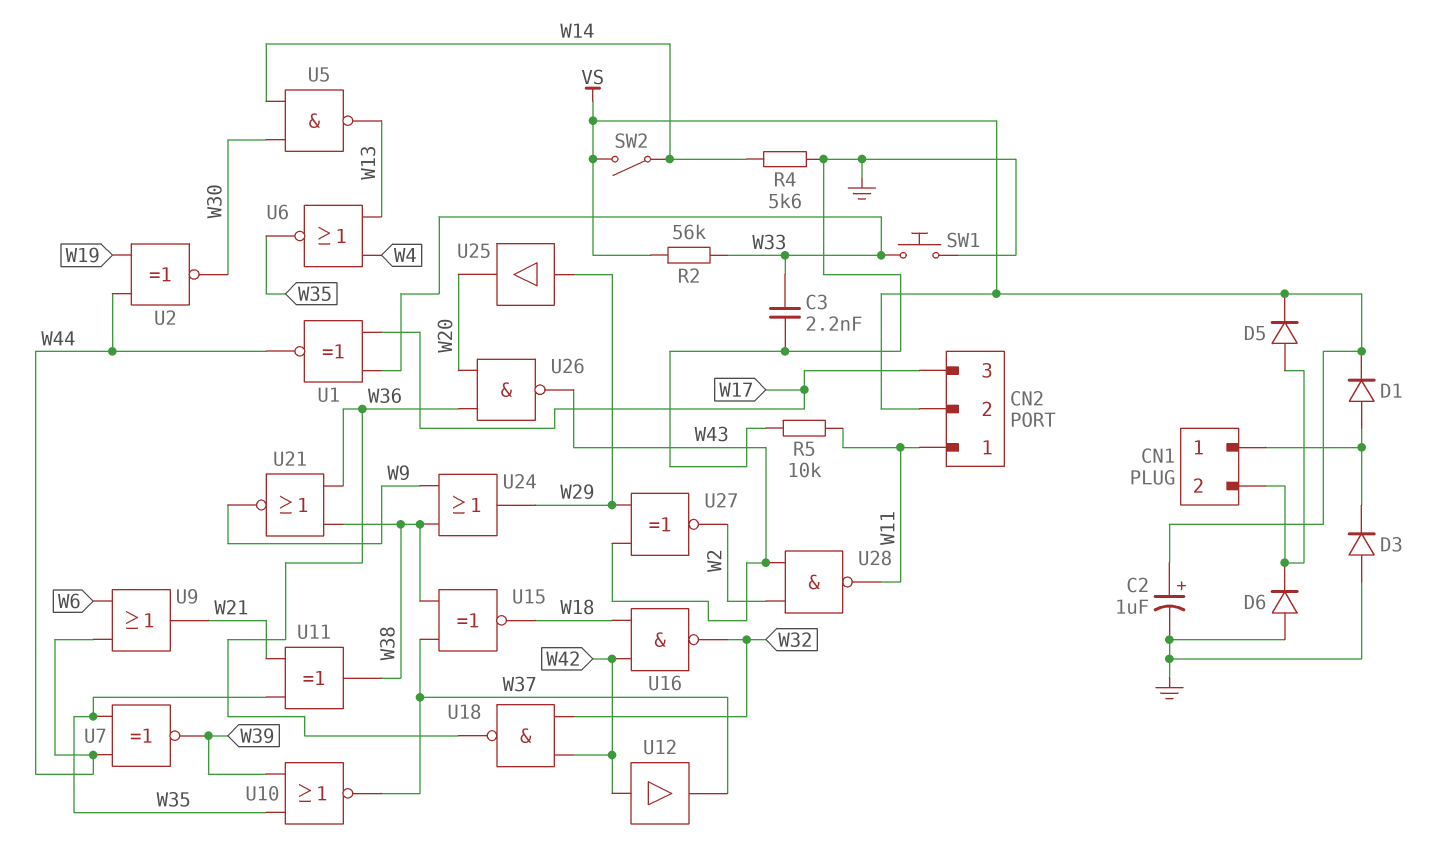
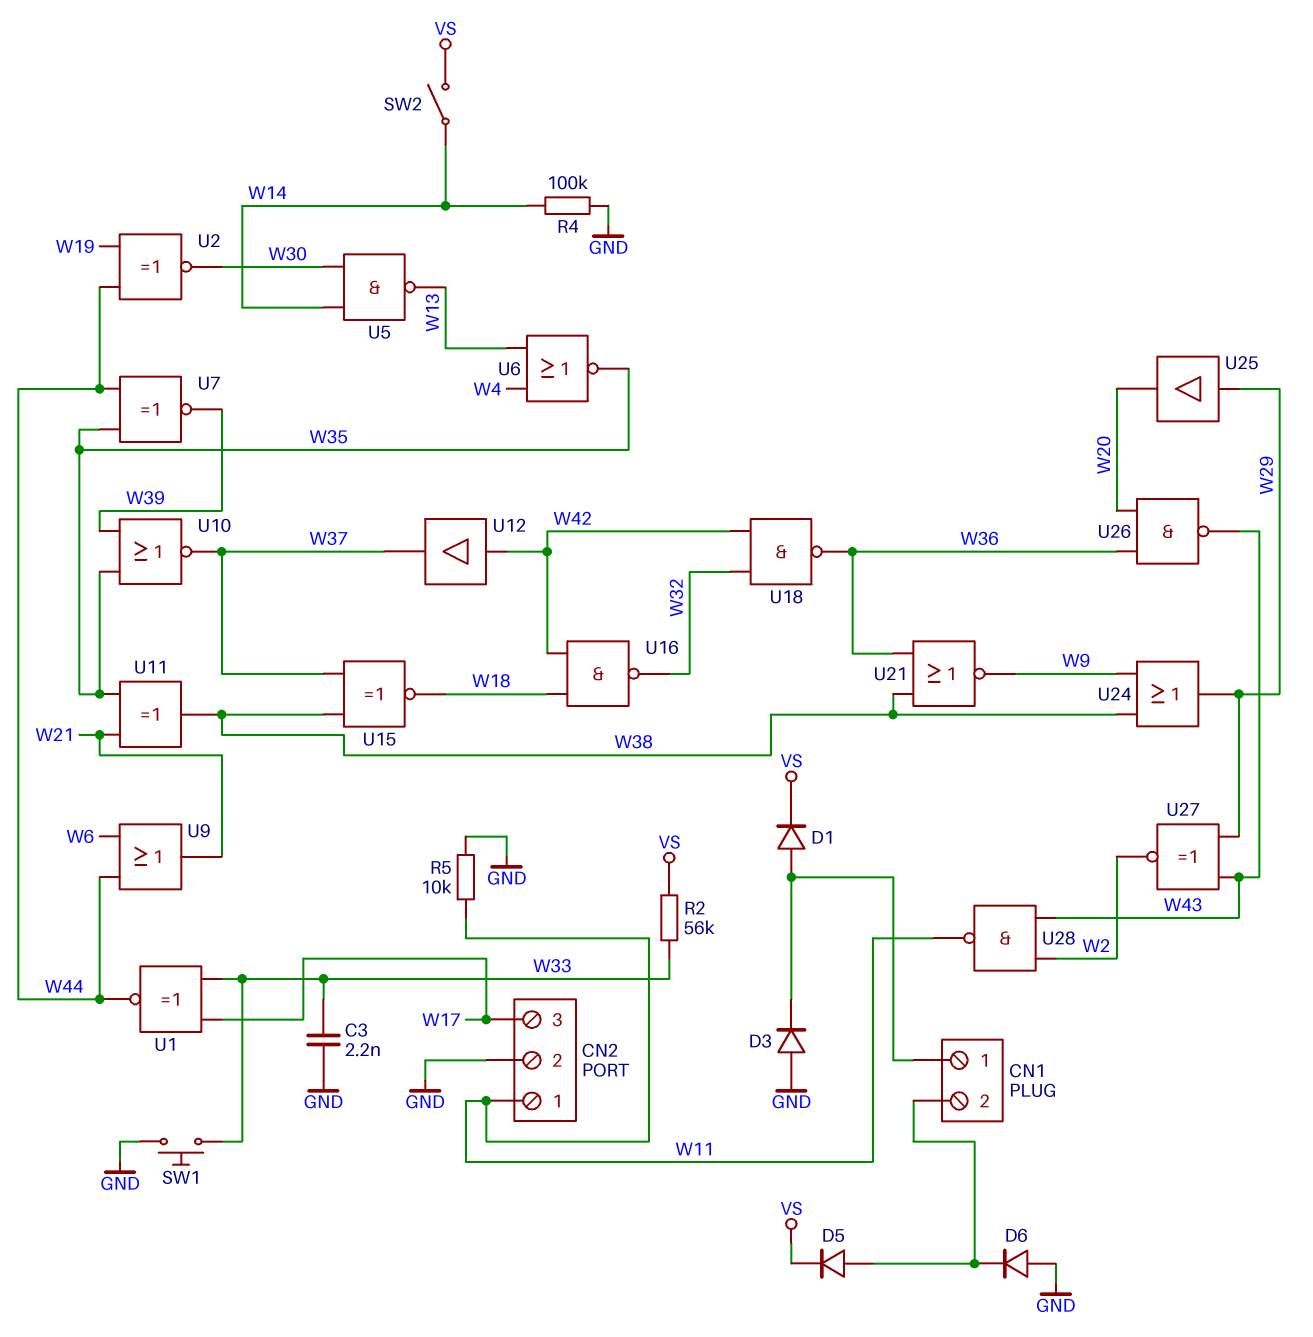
C2: 1uF (plus VS, minus GND) -> none
CN2 pin 2: VS -> GND
R4: 5.6k (GND, W14) -> 100k (GND, W14)

